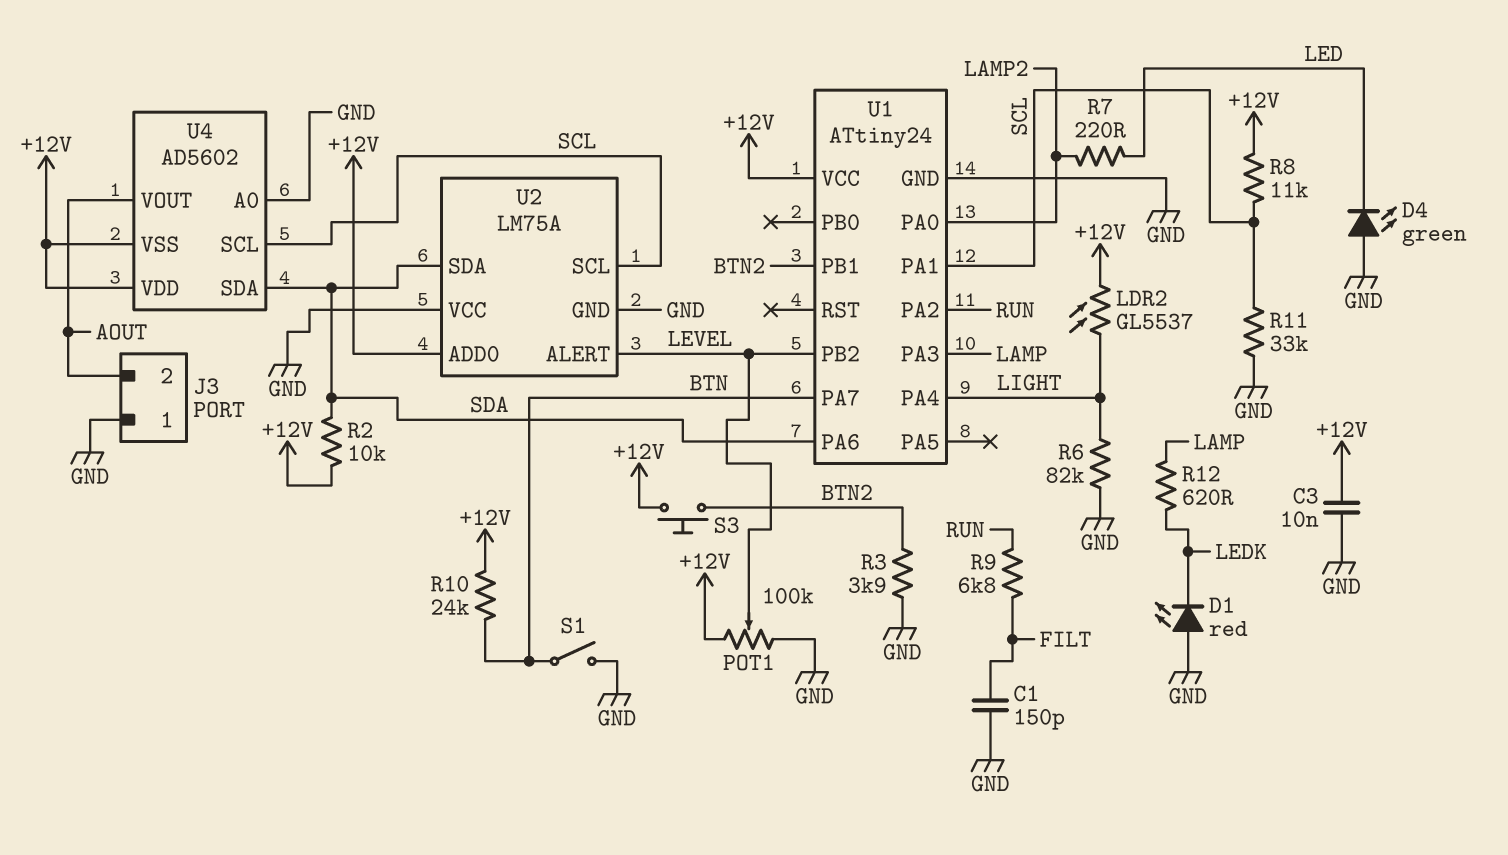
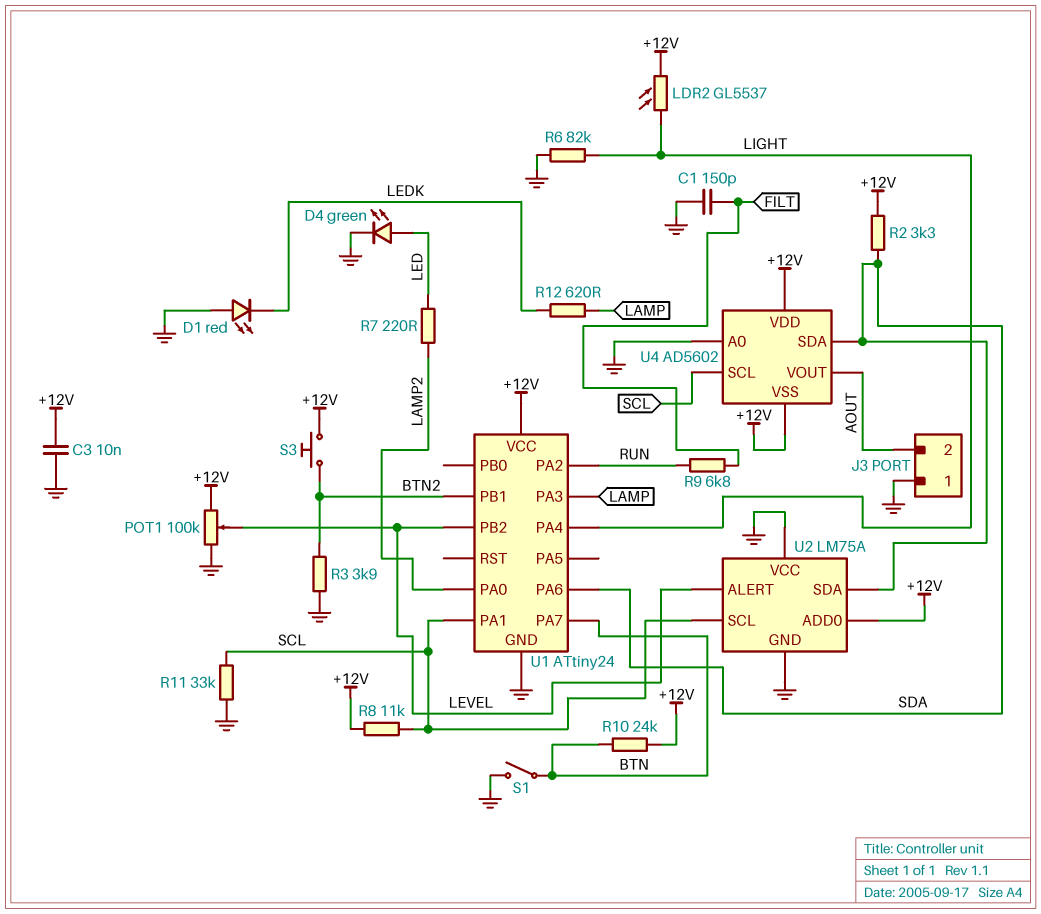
D4: LED green (A GND, K LED) -> LED green (A LED, K GND)
R2: 10k (+12V, SDA) -> 3.3k (+12V, SDA)

